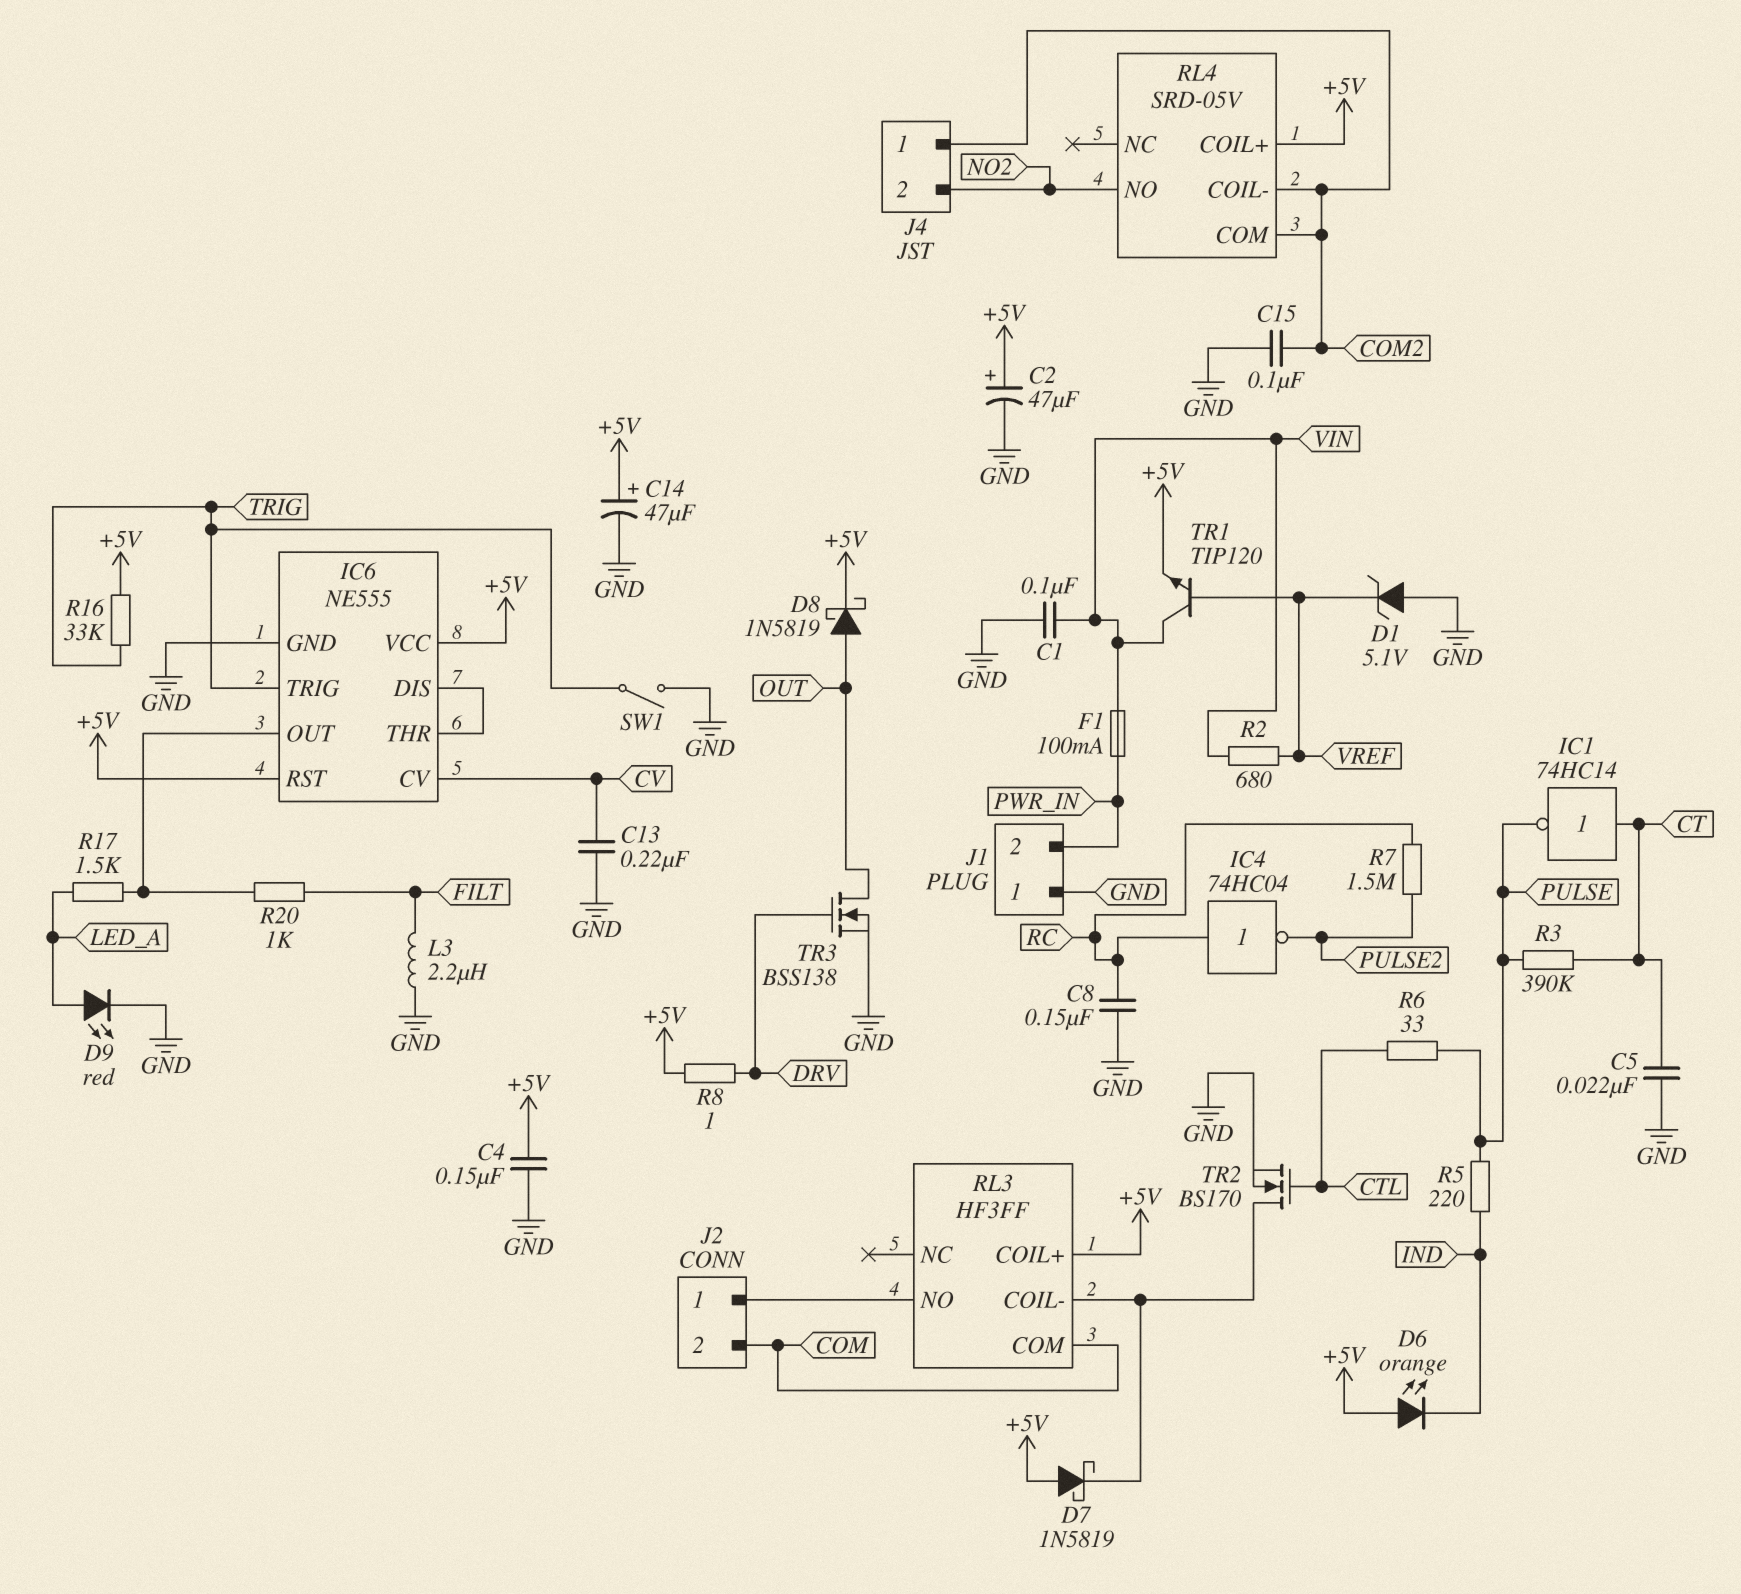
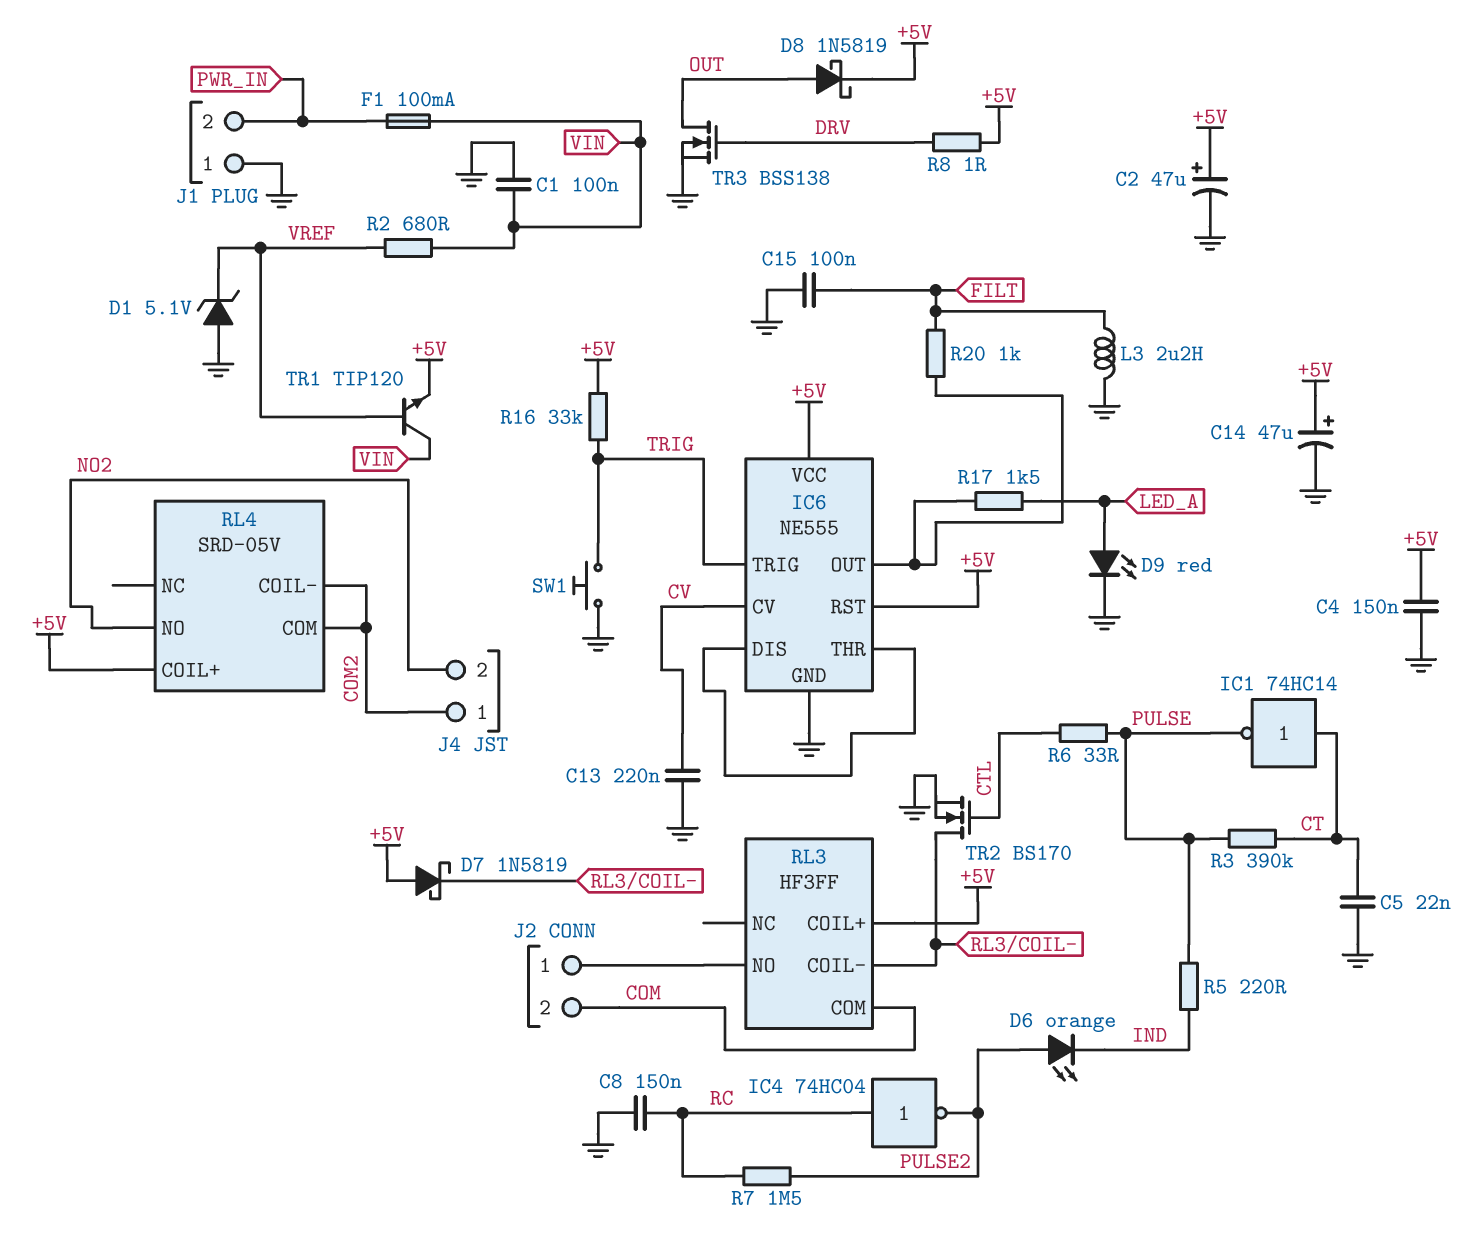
C15: 100nF (COM2, GND) -> 100nF (FILT, GND)
D6: LED orange (A +5V, K IND) -> LED orange (A PULSE2, K IND)
SW1: switch (GND, TRIG) -> button (GND, TRIG)

